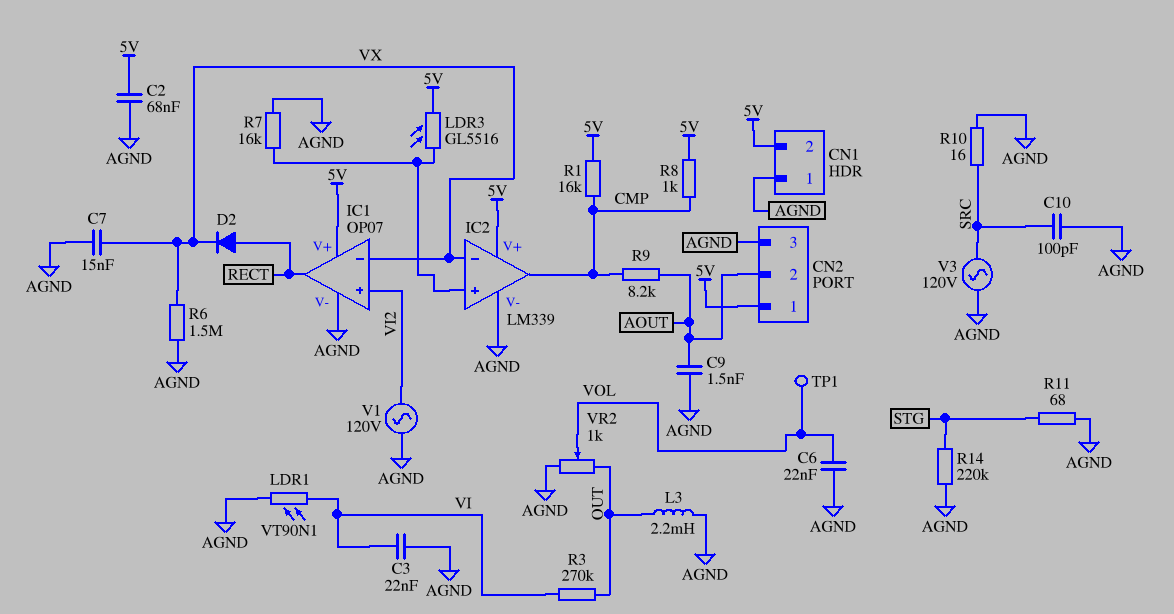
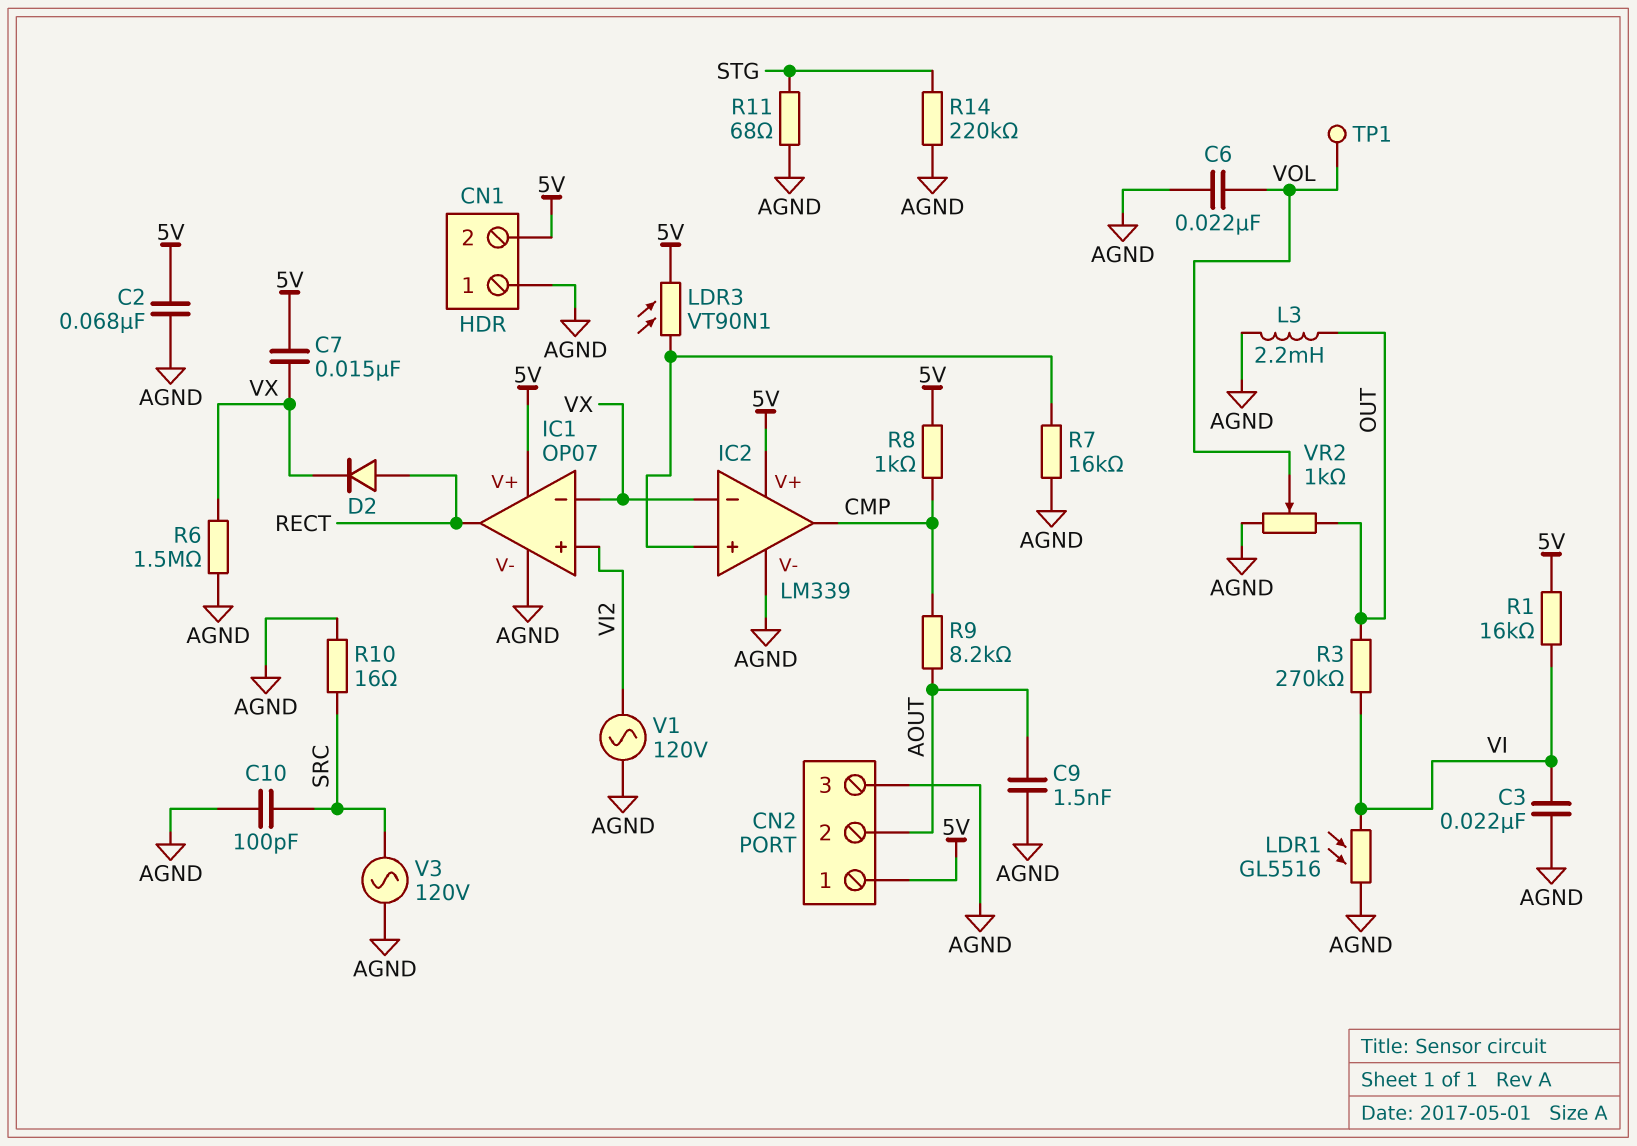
C7: 15nF (AGND, VX) -> 15nF (5V, VX)
LDR1: VT90N1 (AGND, VI) -> GL5516 (AGND, VI)
LDR3: GL5516 (5V, IC2/in+) -> VT90N1 (5V, IC2/in+)
R1: 16k (5V, CMP) -> 16k (5V, VI)

